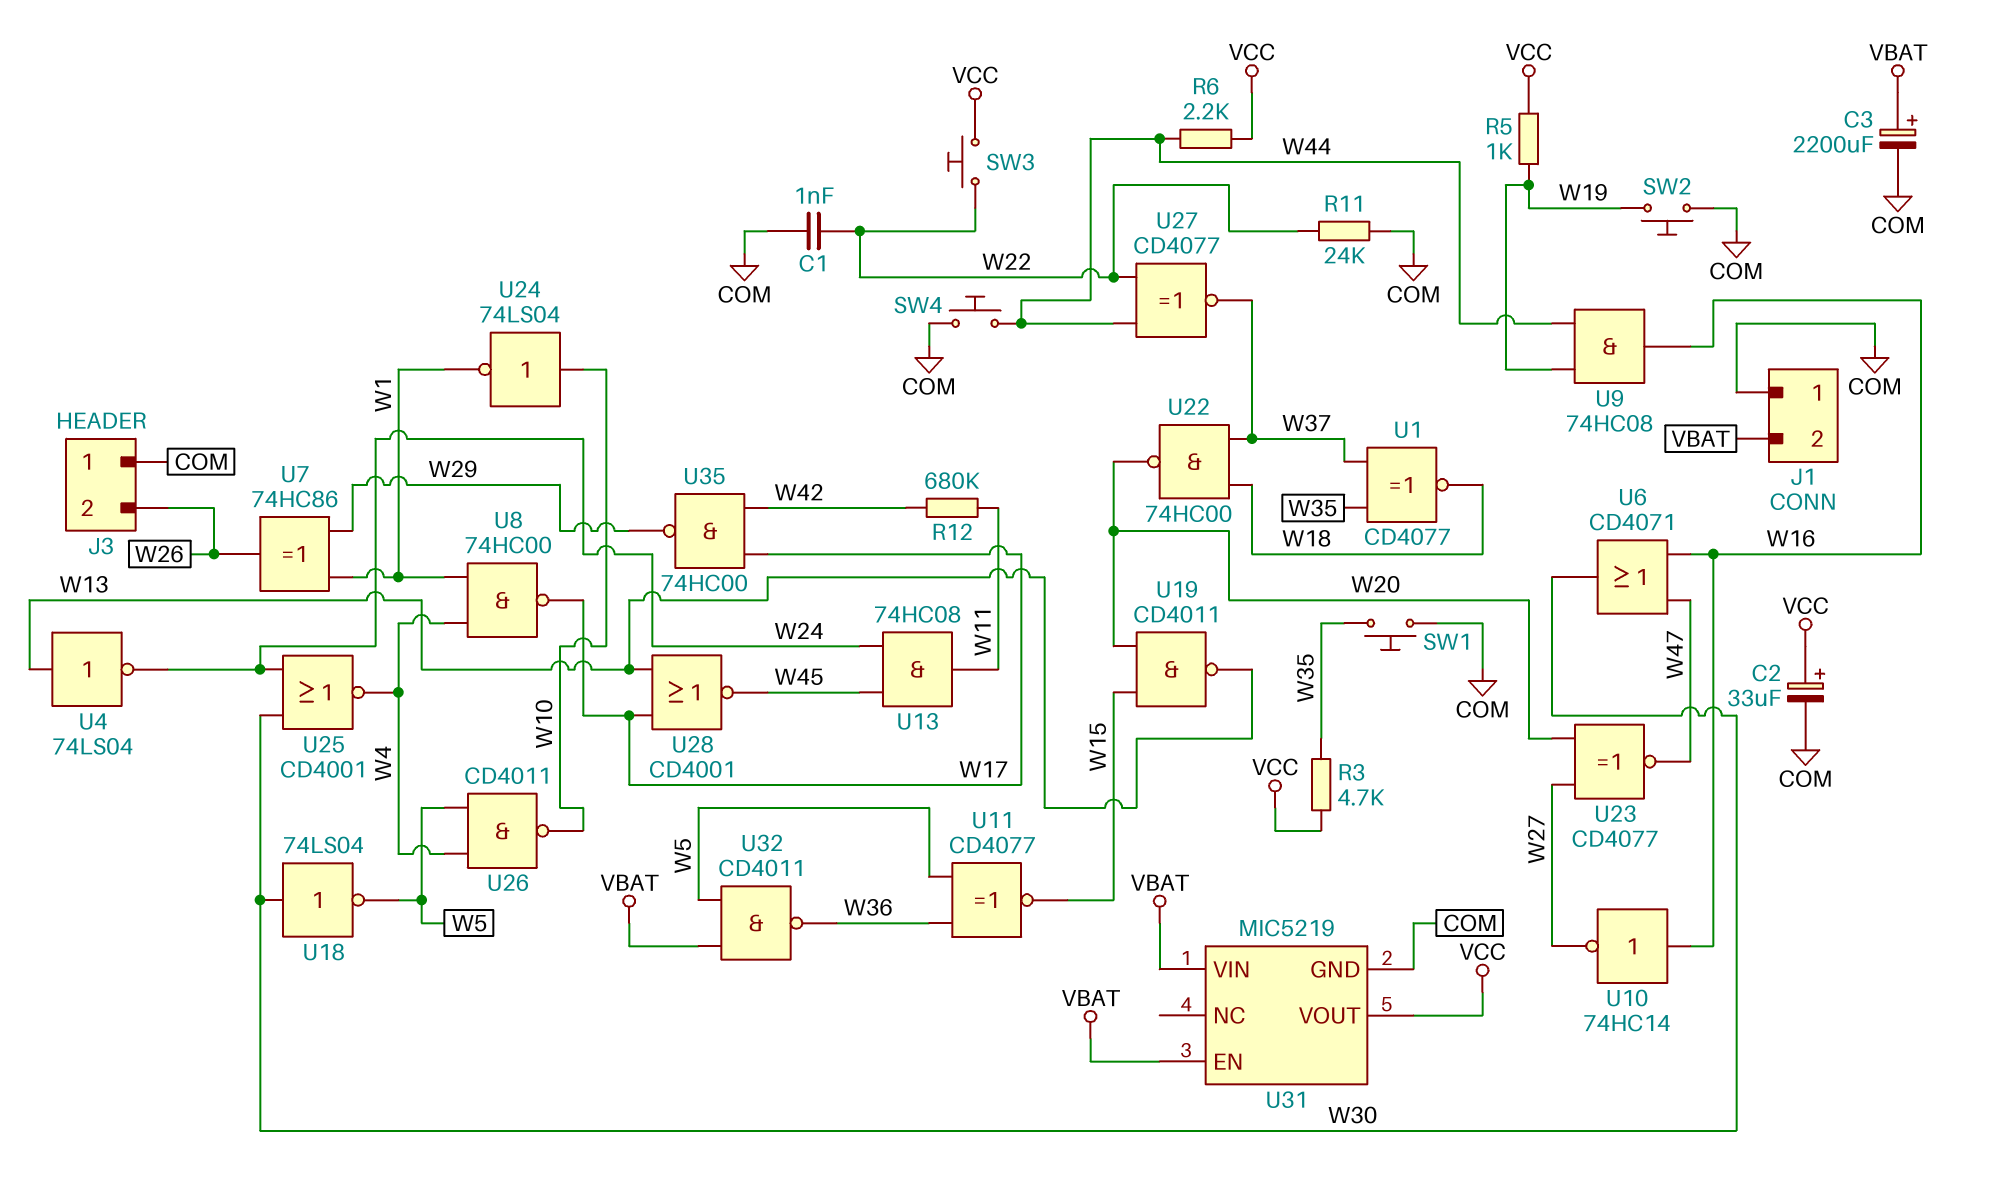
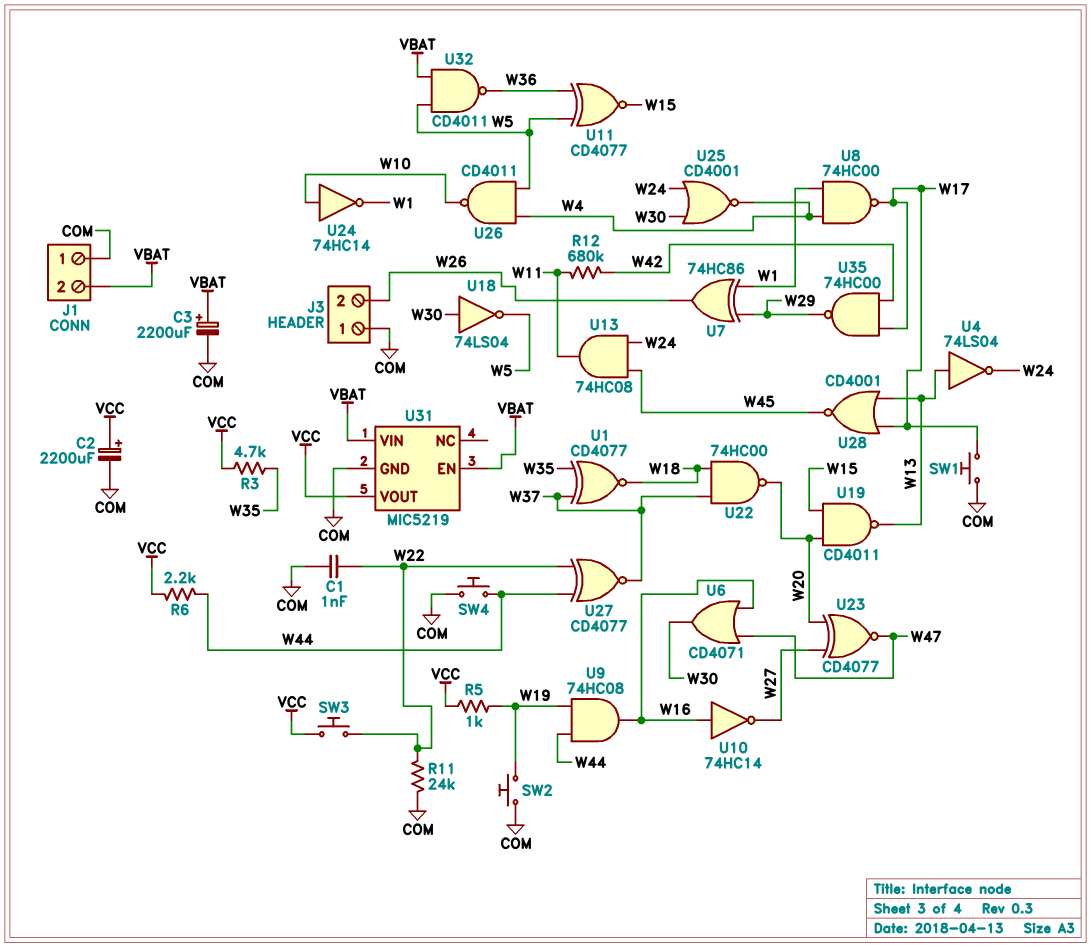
C2: 33uF (plus VCC, minus COM) -> 2200uF (plus VCC, minus COM)
SW1: button (COM, W35) -> button (COM, W17)
U24: NOT 74LS04 (in W10, out W1) -> NOT 74HC14 (in W10, out W1)

